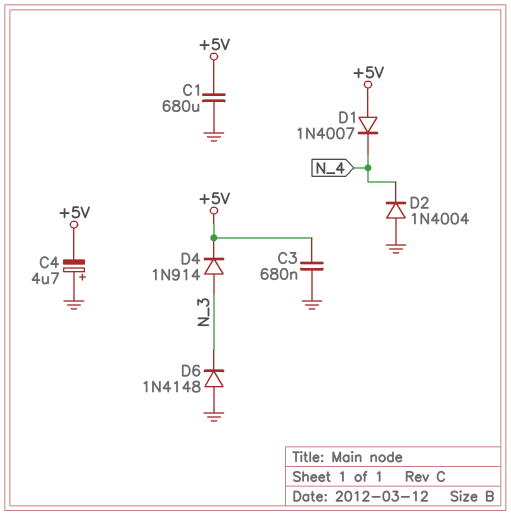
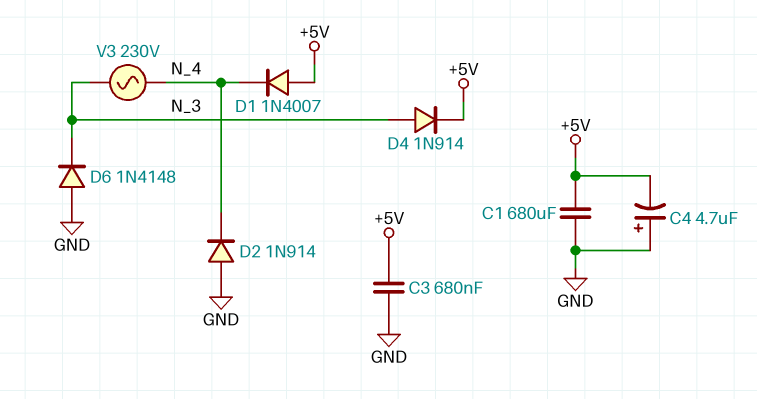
D2: diode 1N4004 (A GND, K N_4) -> diode 1N914 (A GND, K N_4)
V3: none -> AC 230V (N_3, N_4)

